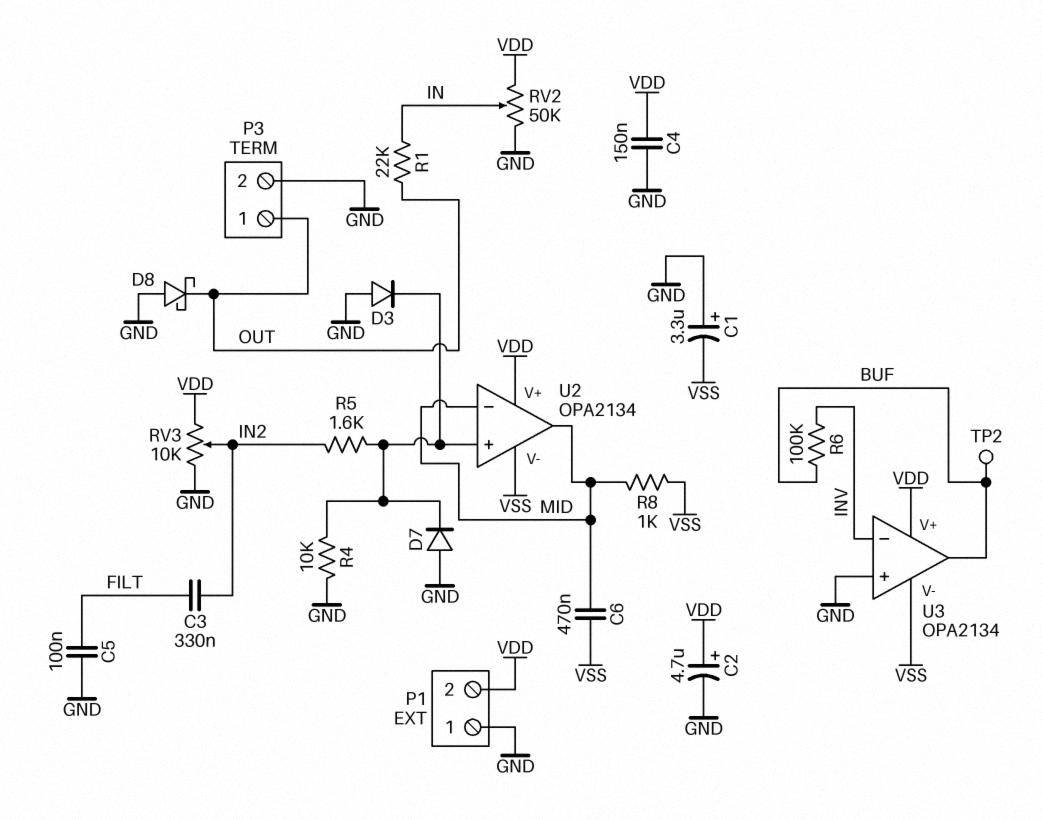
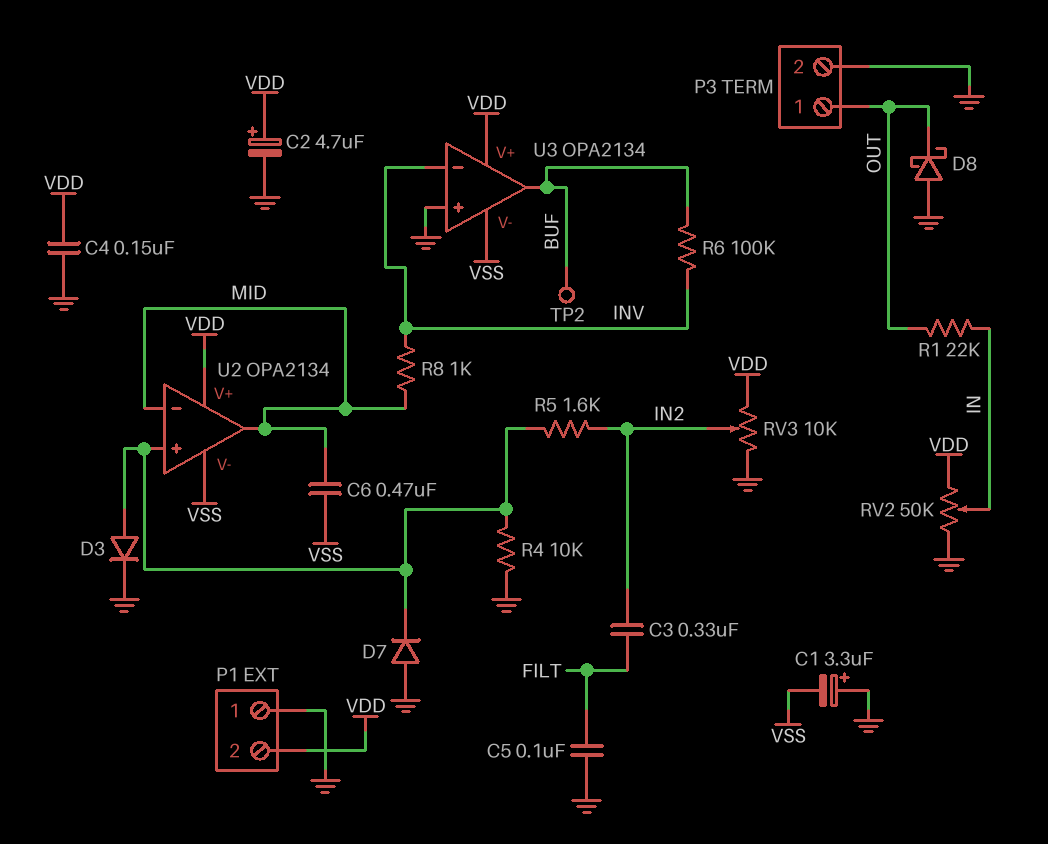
D3: diode (A GND, K U2/in+) -> diode (A U2/in+, K GND)
R8: 1k (MID, VSS) -> 1k (INV, MID)

